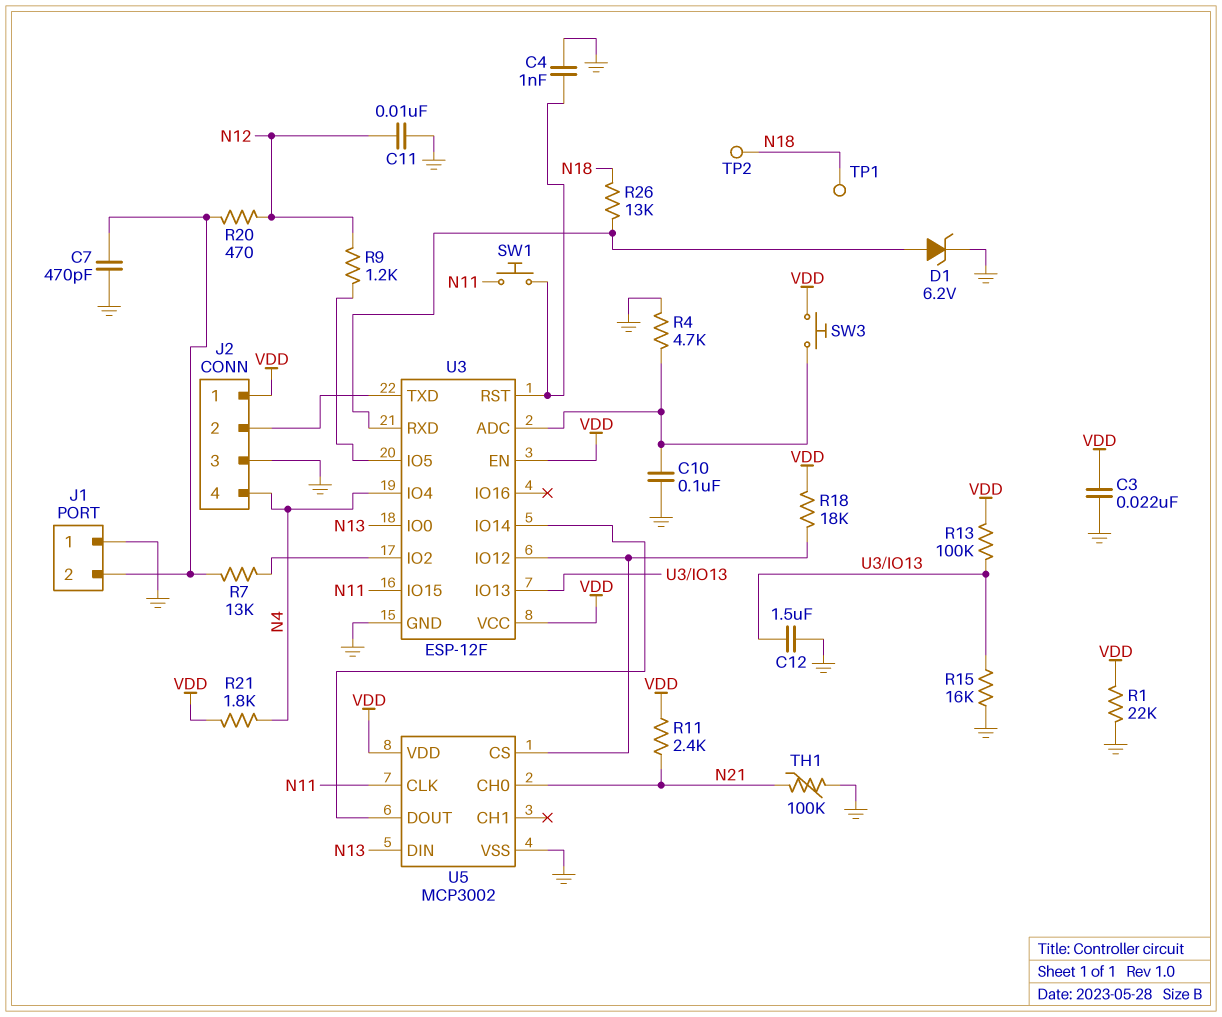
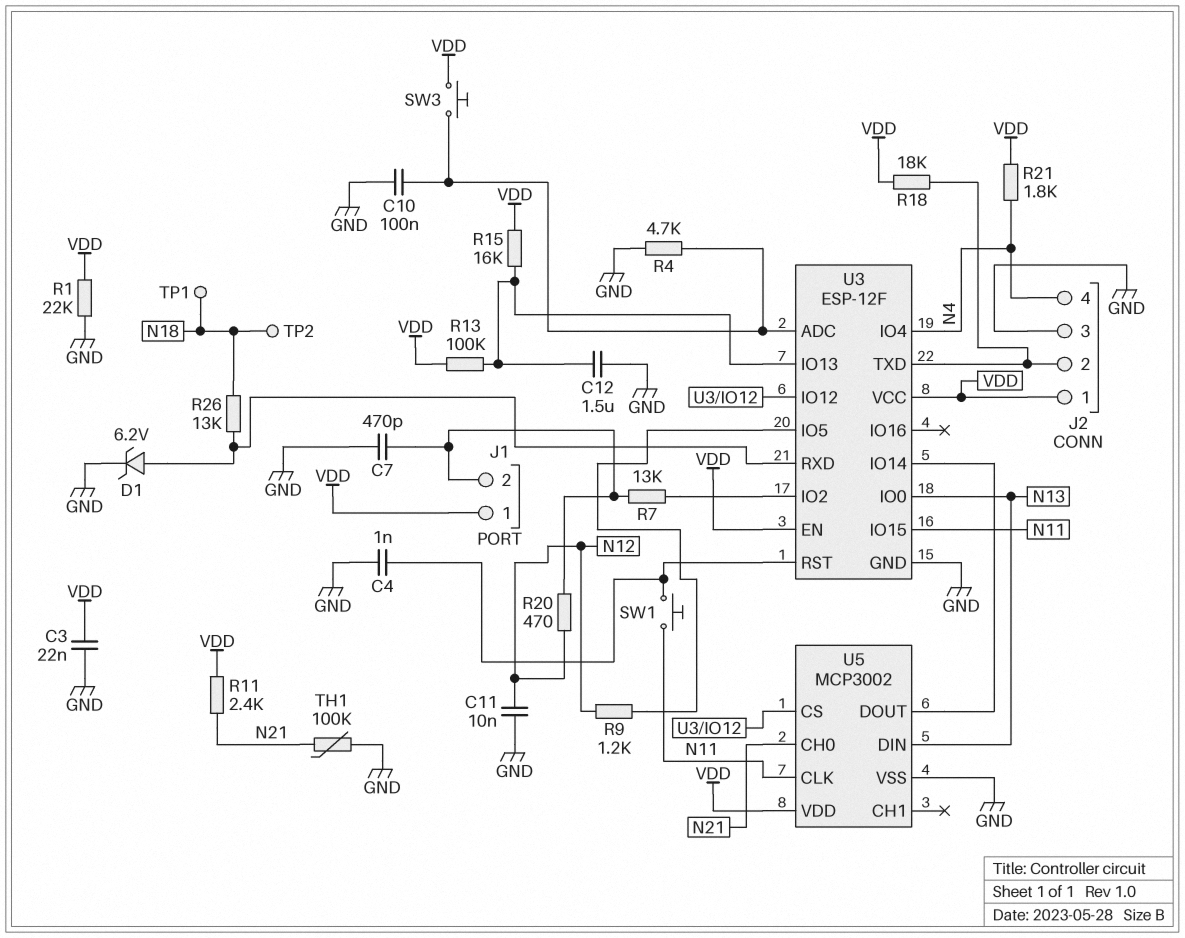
J1 pin 1: GND -> VDD
R15: 16k (GND, U3/IO13) -> 16k (U3/IO13, VDD)
R18: 18k (U3/IO12, VDD) -> 18k (J2/2, VDD)

